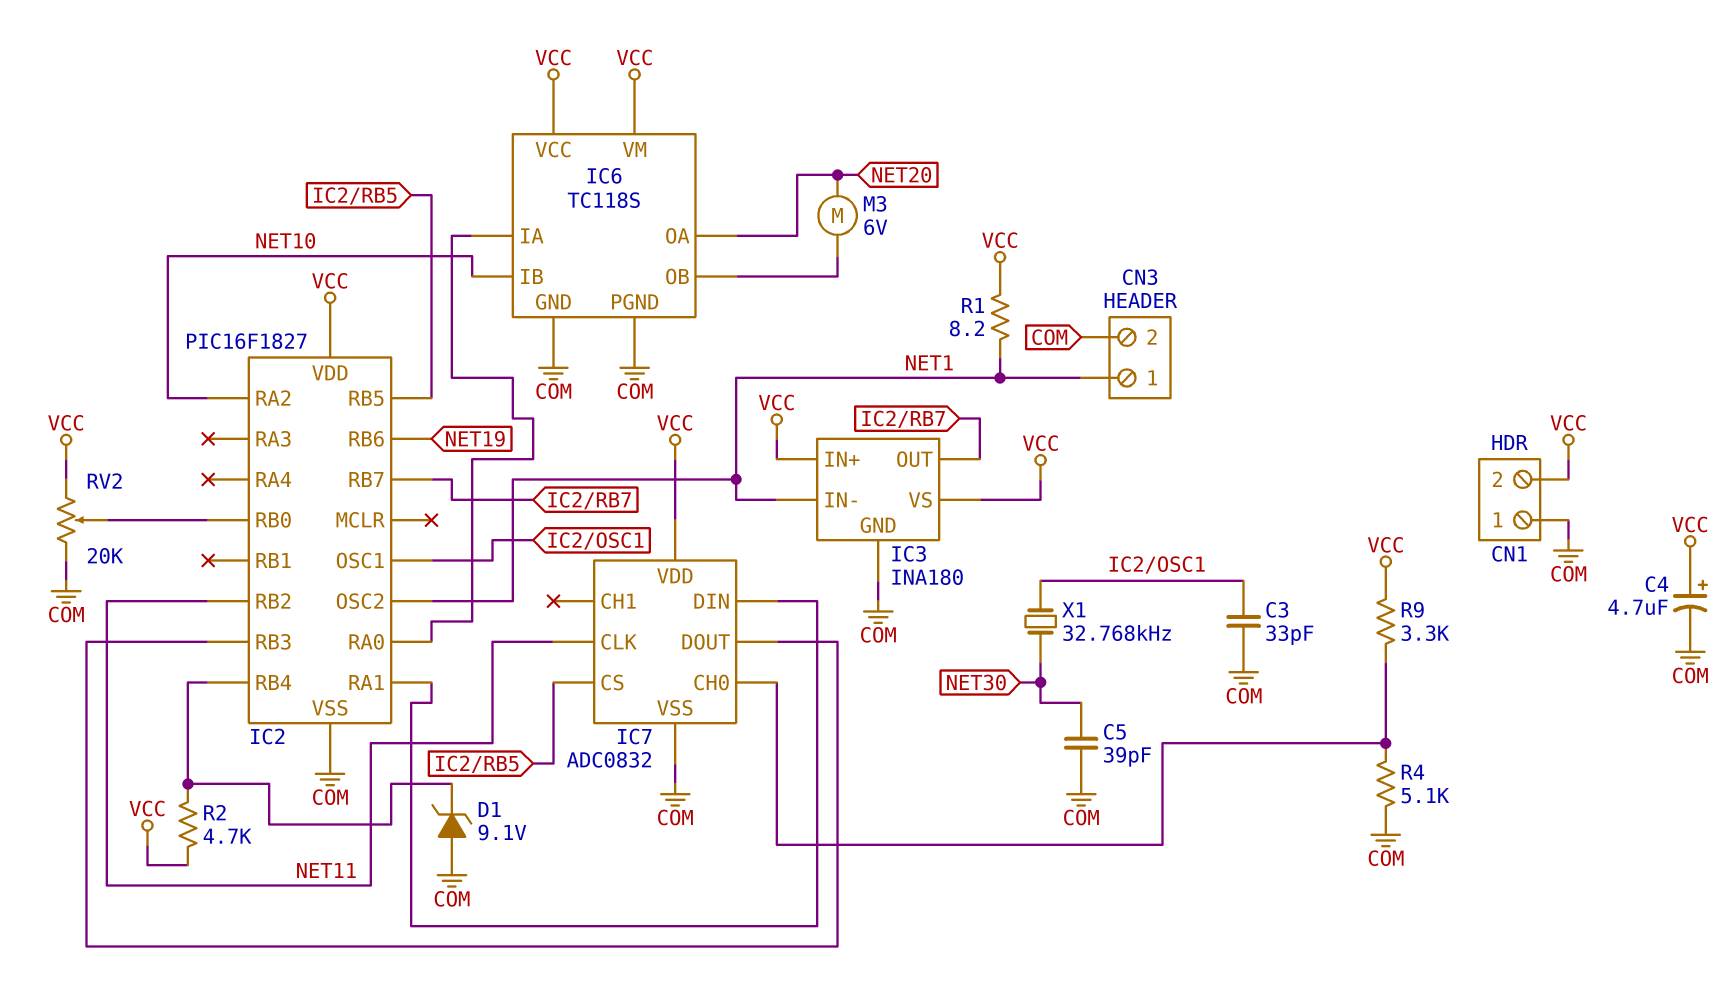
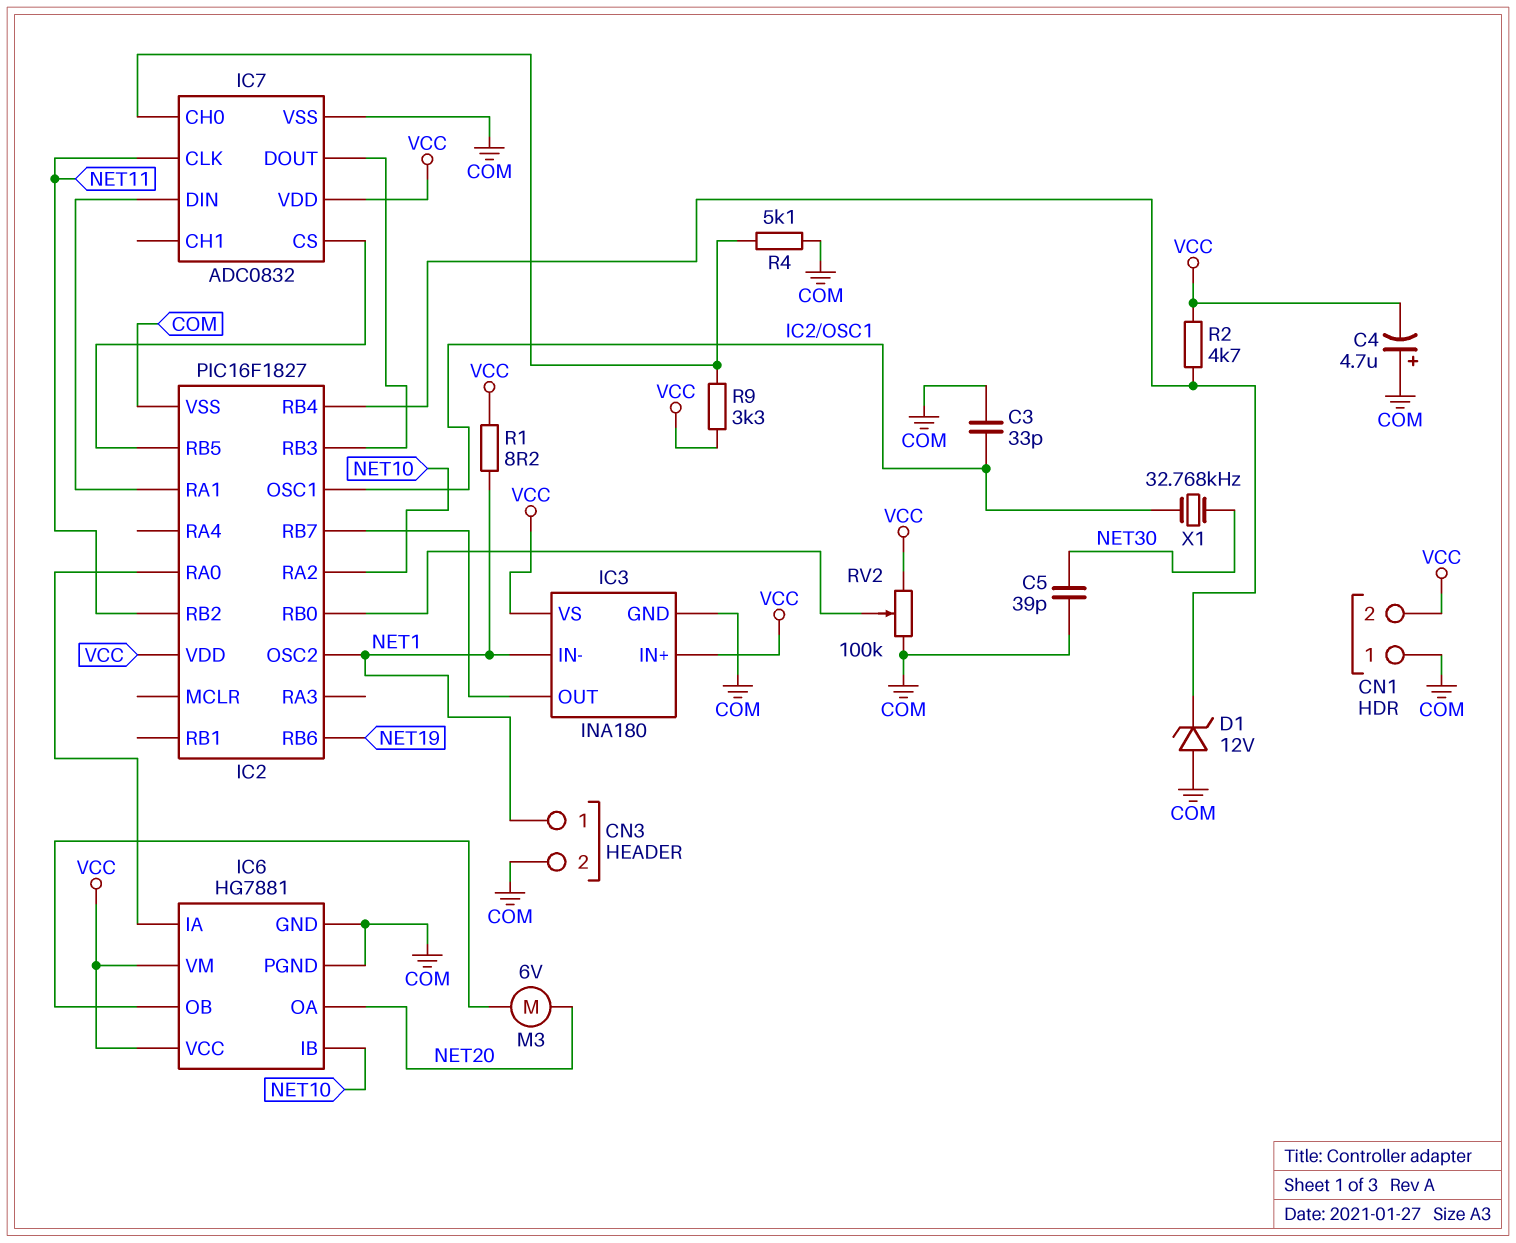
C4: 4.7uF (plus VCC, minus COM) -> 4.7uF (plus COM, minus VCC)
D1: zener 9.1V (A COM, K IC2/RB4) -> zener 12V (A COM, K IC2/RB4)
IC6: TC118S -> HG7881
RV2: 20k (COM, VCC, wiper IC2/RB0) -> 100k (COM, VCC, wiper IC2/RB0)

